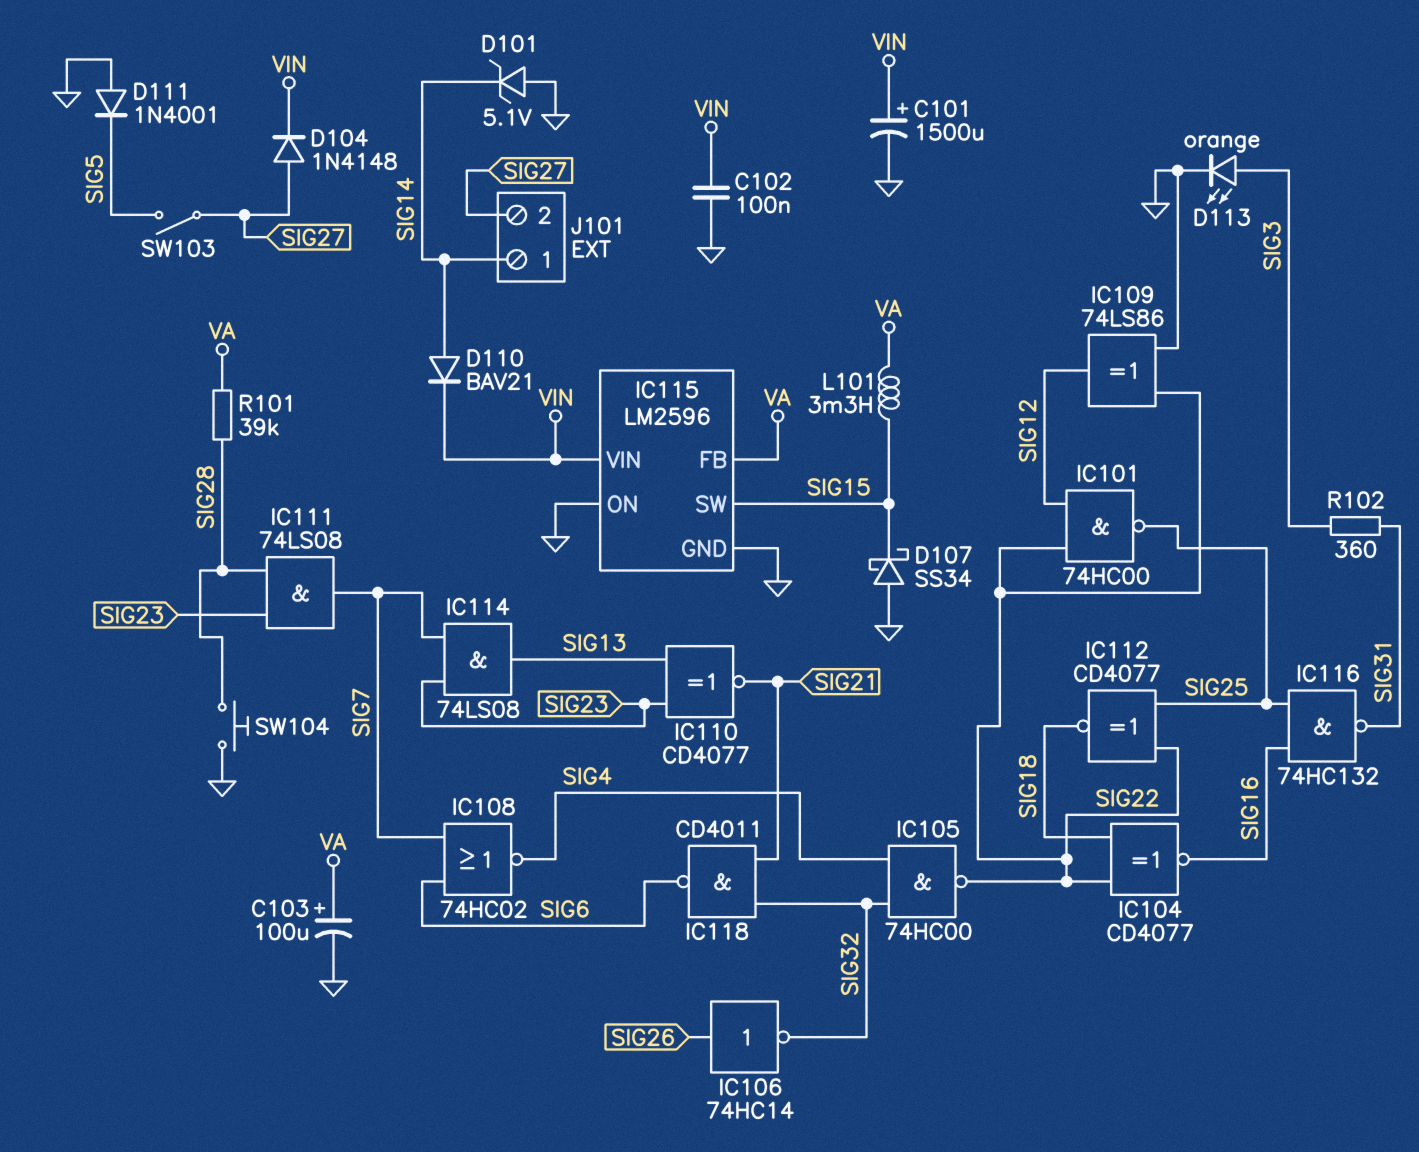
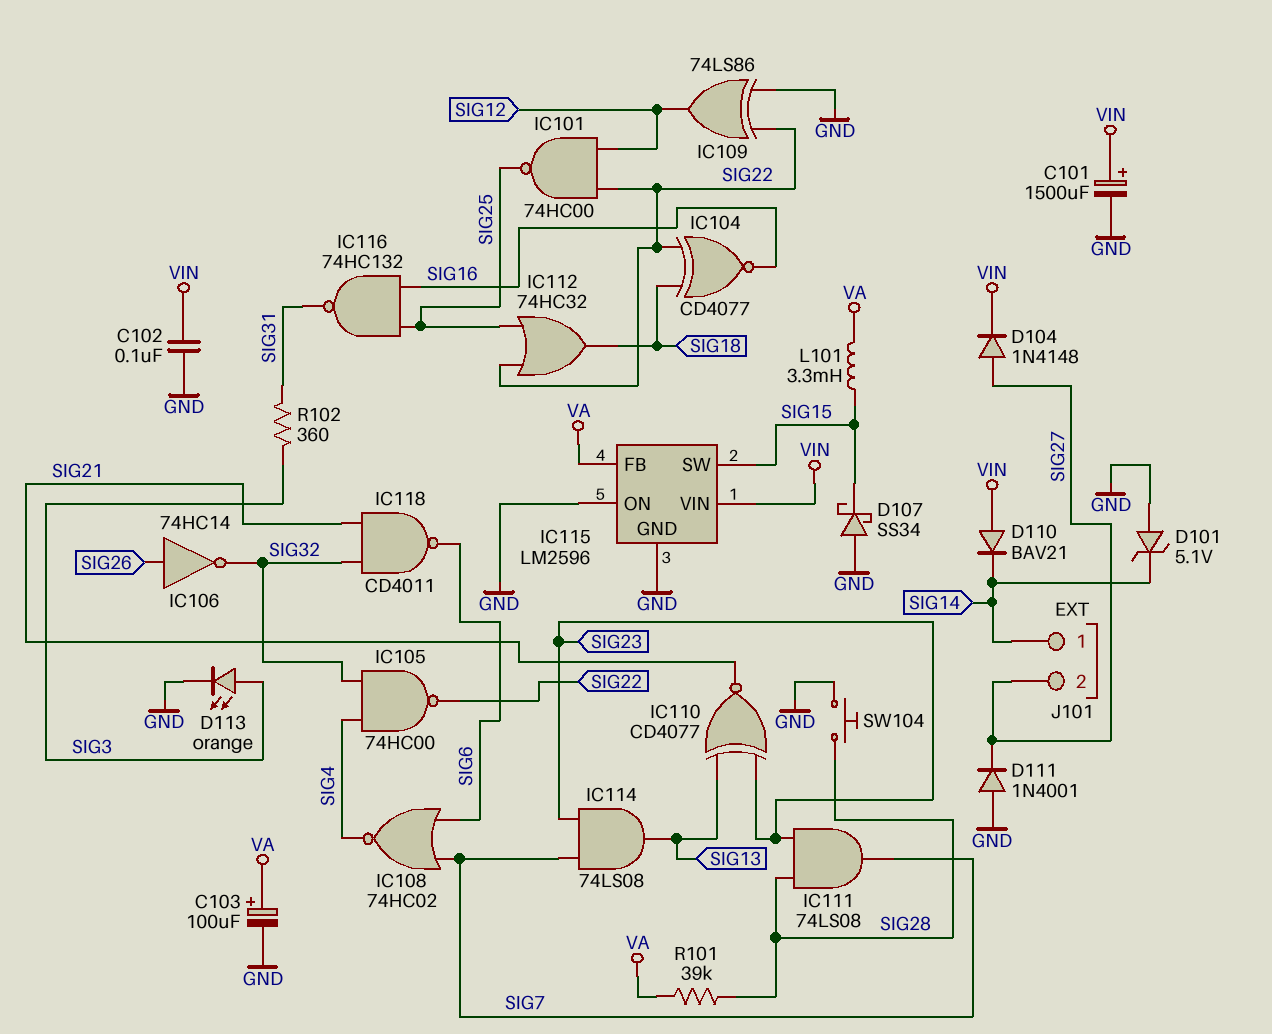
D110: diode BAV21 (A SIG14, K VIN) -> diode BAV21 (A VIN, K SIG14)
D111: diode 1N4001 (A GND, K SIG5) -> diode 1N4001 (A GND, K SIG27)
IC112: XNOR CD4077 (in SIG22, in SIG25, out SIG18) -> OR 74HC32 (in SIG22, in SIG25, out SIG18)
SW103: switch (SIG5, SIG27) -> none

